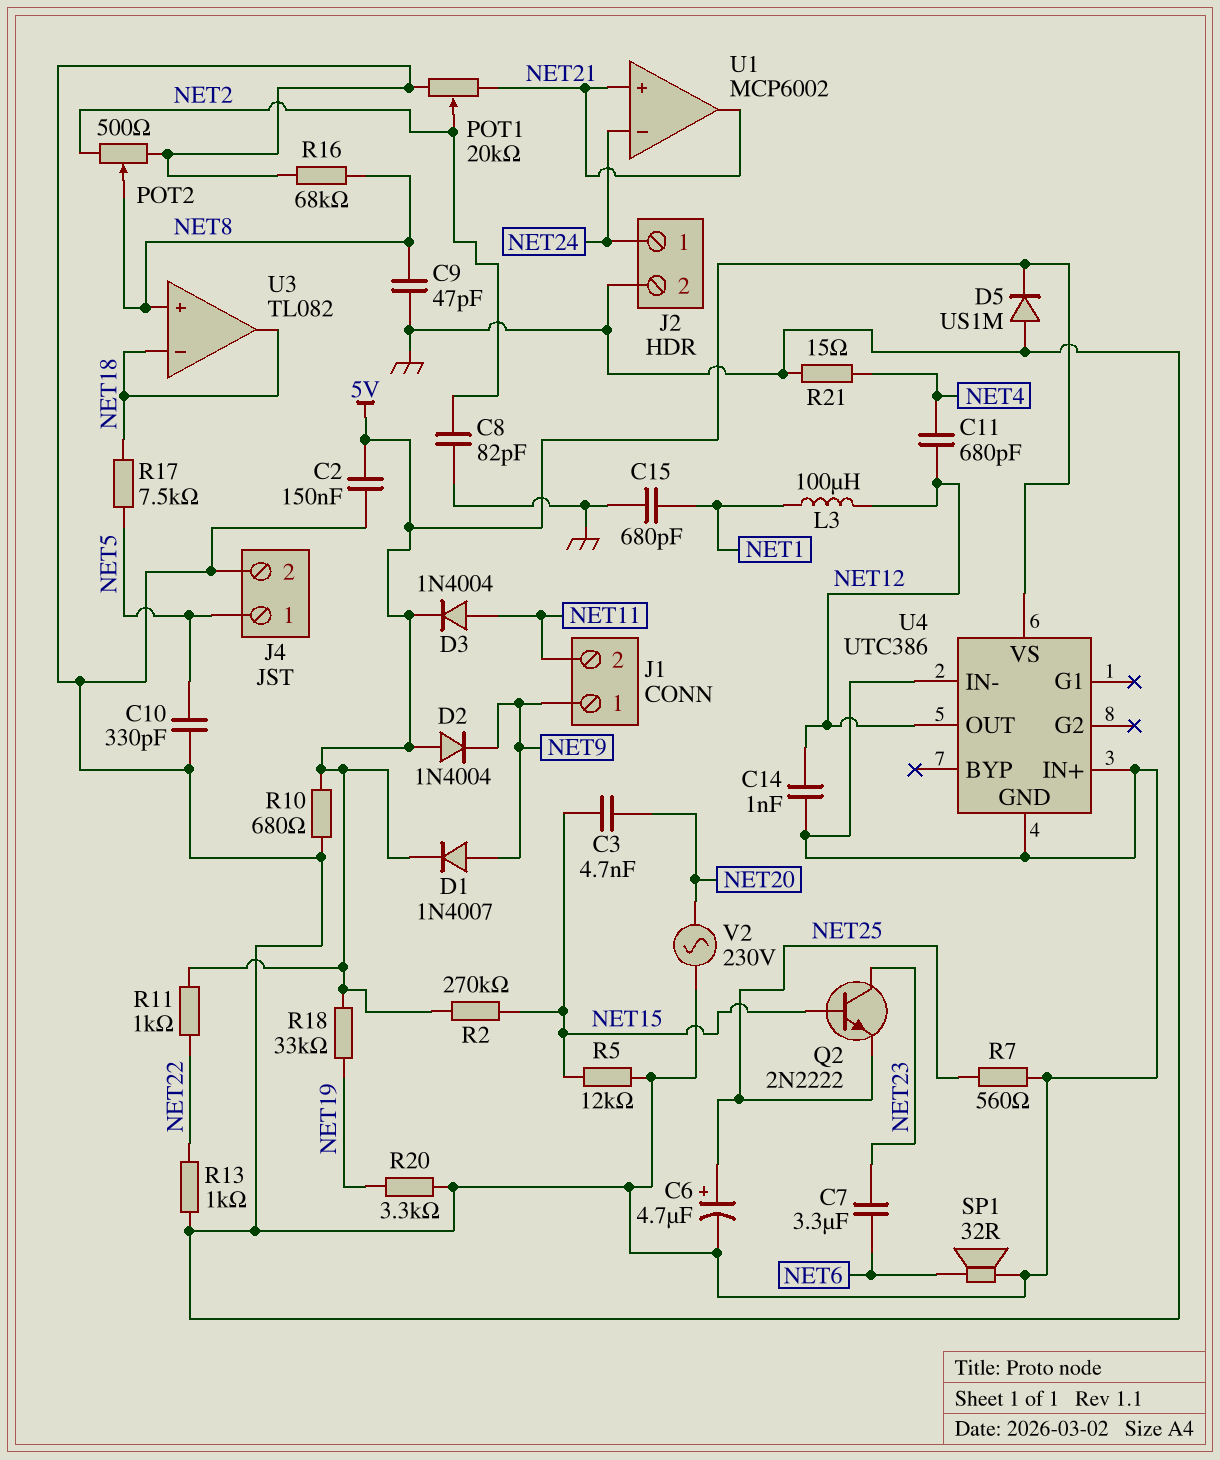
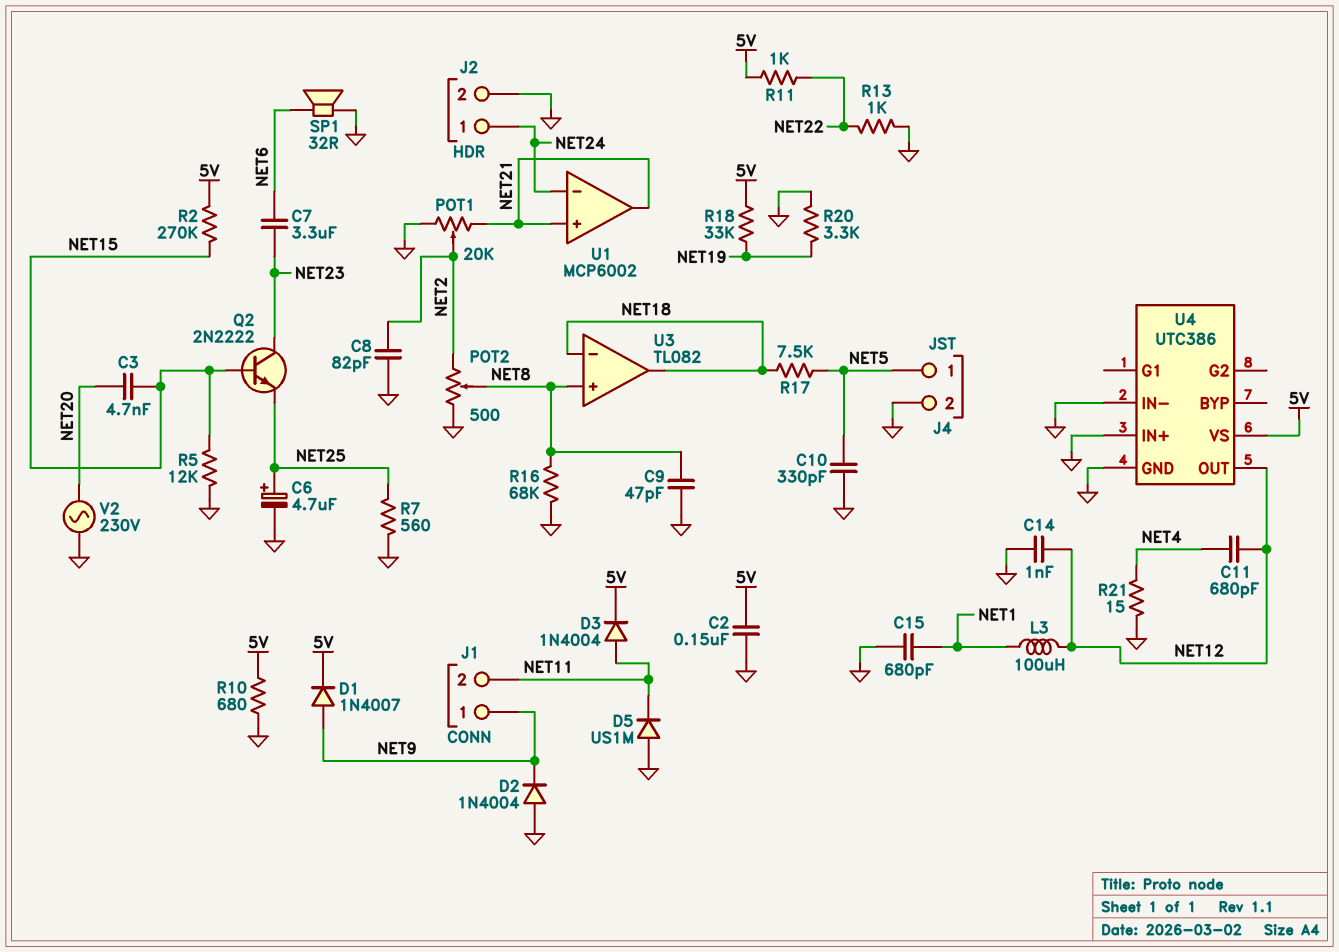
D2: diode 1N4004 (A 5V, K NET9) -> diode 1N4004 (A GND, K NET9)
D5: diode US1M (A GND, K 5V) -> diode US1M (A GND, K NET11)

